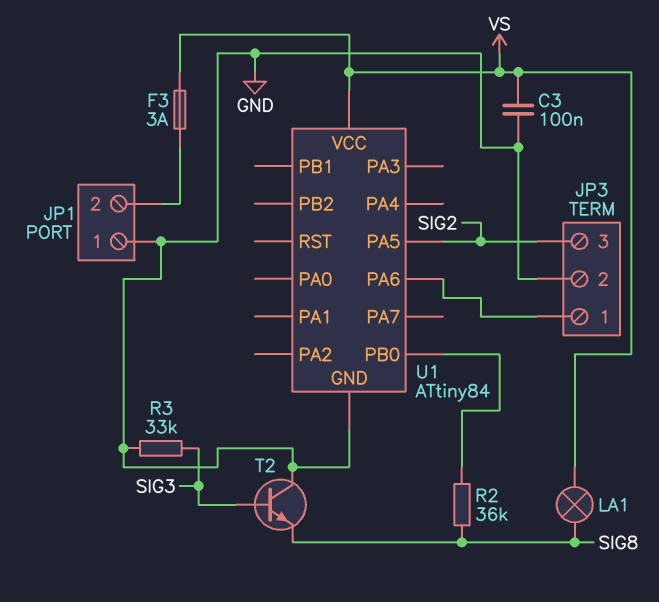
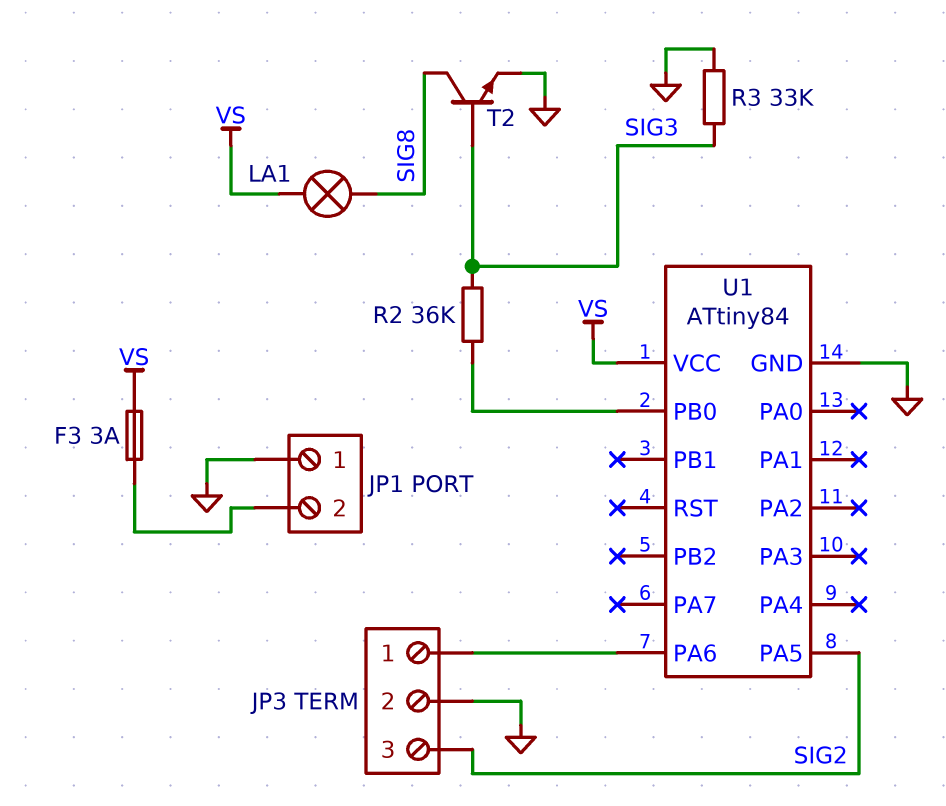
C3: 100nF (GND, VS) -> none
R2: 36k (SIG8, U1/PB0) -> 36k (SIG3, U1/PB0)
T2: NPN (B SIG3, C GND, E SIG8) -> NPN (B SIG3, C SIG8, E GND)

